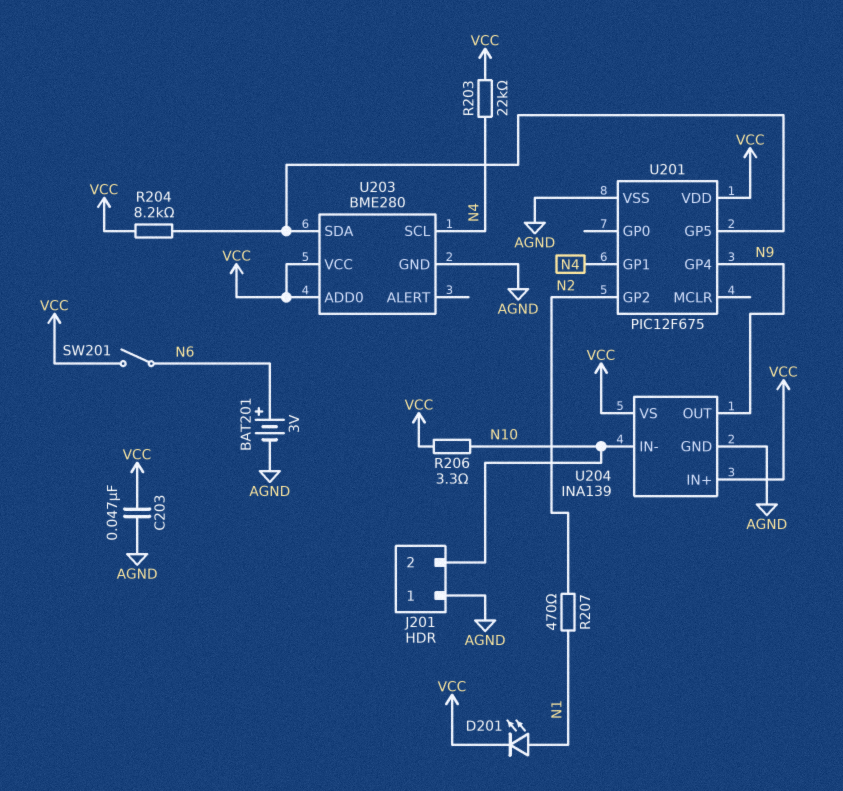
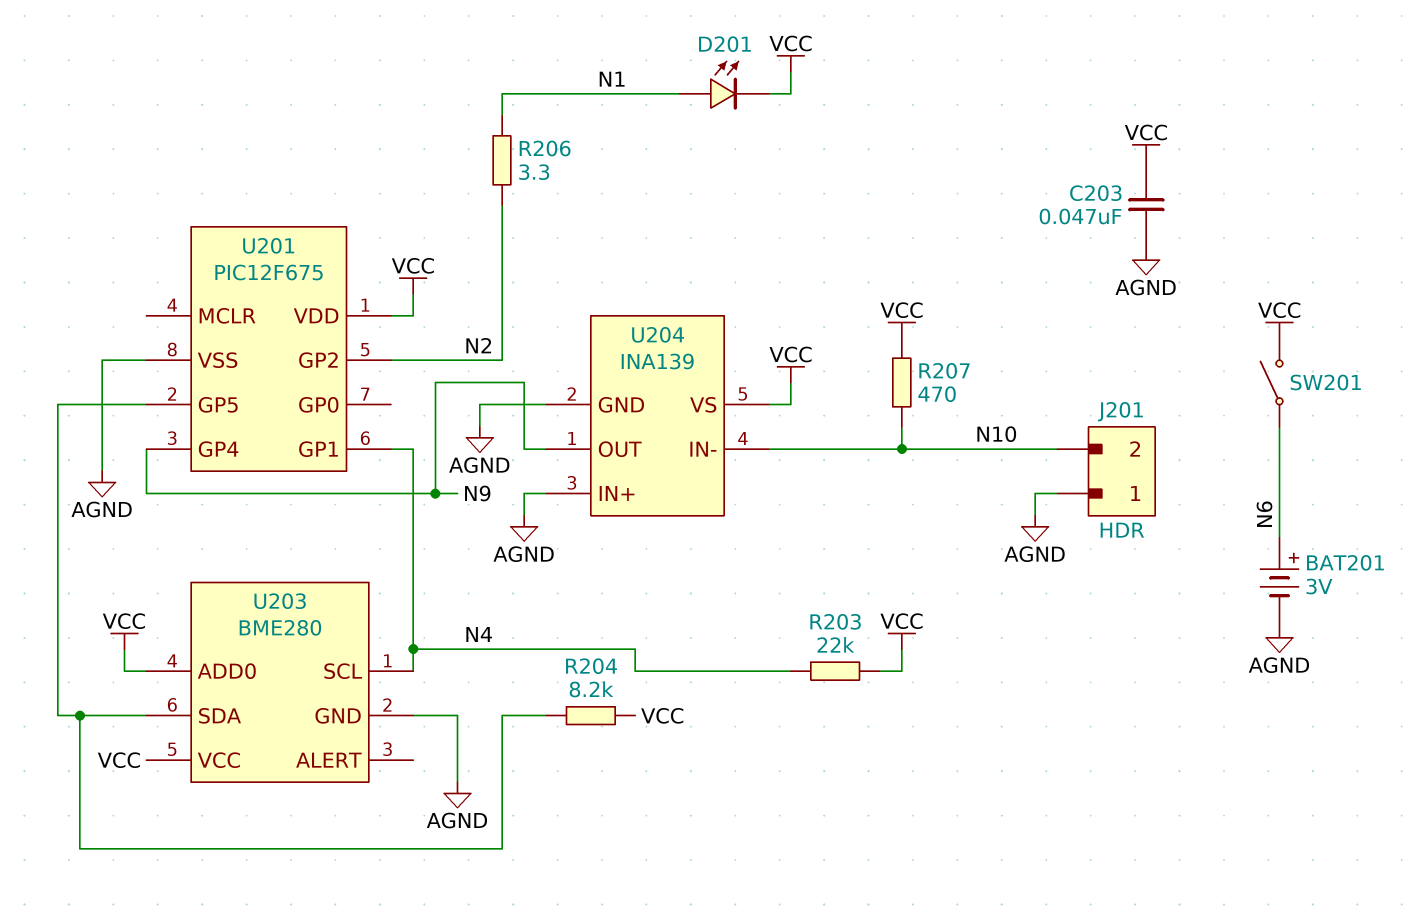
R206: 3.3 (N10, VCC) -> 3.3 (N1, N2)
R207: 470 (N1, N2) -> 470 (N10, VCC)
U204 pin IN+: VCC -> AGND

